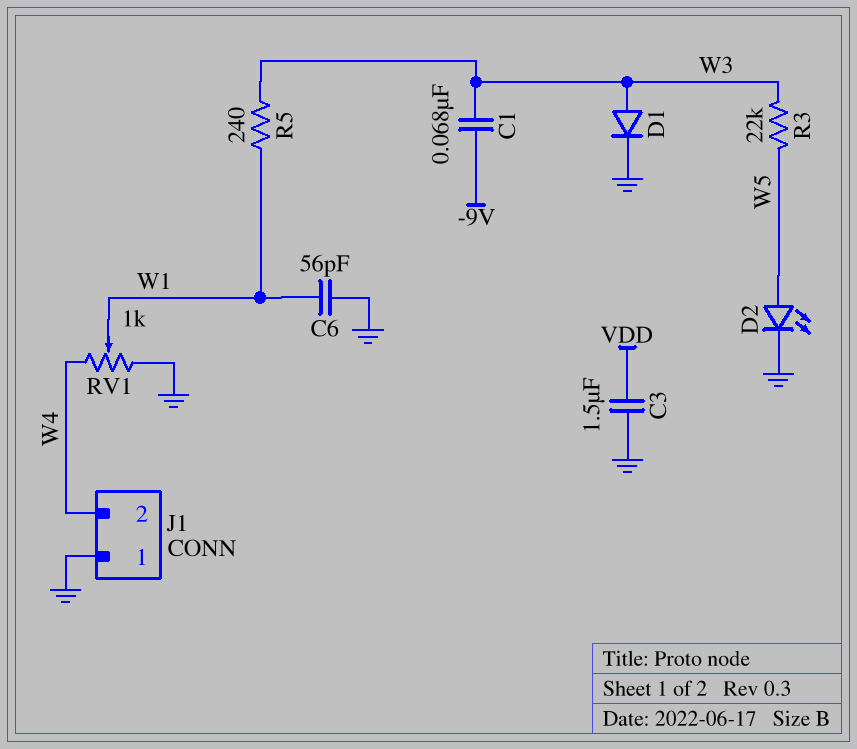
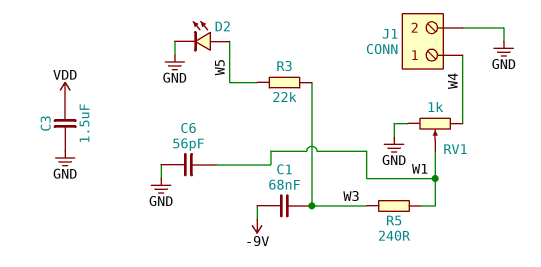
D1: diode (A W3, K GND) -> none
J1 pin 1: GND -> W4
J1 pin 2: W4 -> GND

